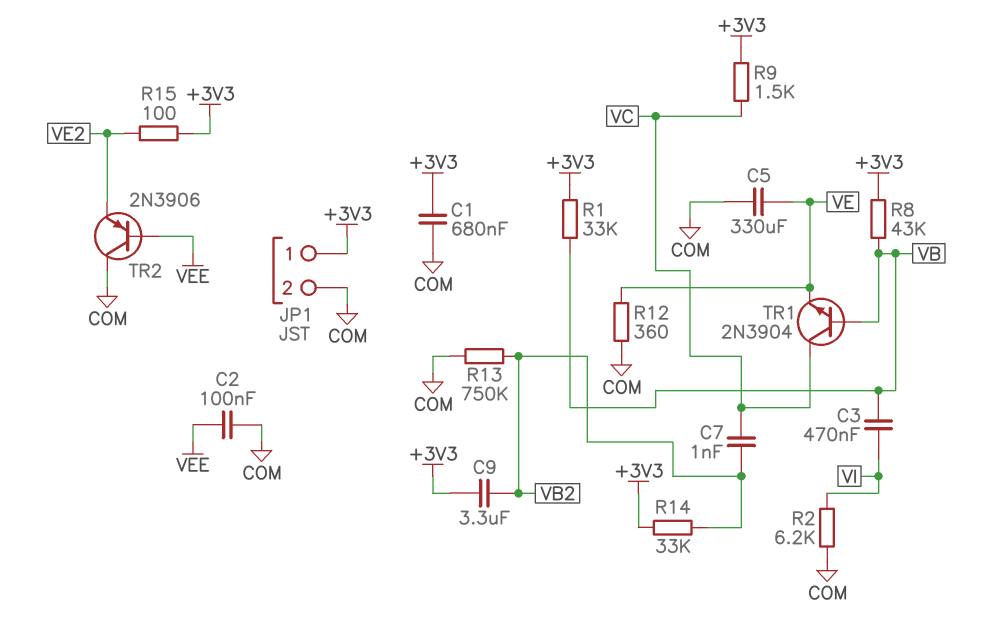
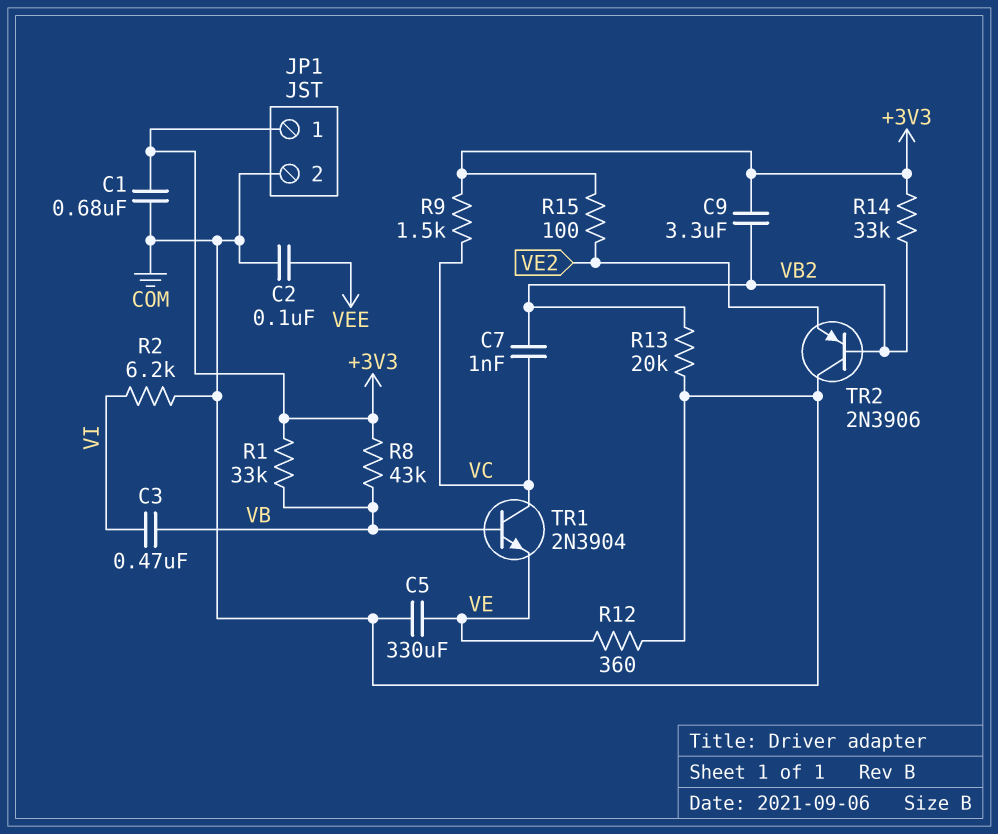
R13: 750k (COM, VB2) -> 20k (COM, VB2)
TR2: PNP 2N3906 (B VEE, C COM, E VE2) -> PNP 2N3906 (B VB2, C COM, E VE2)

